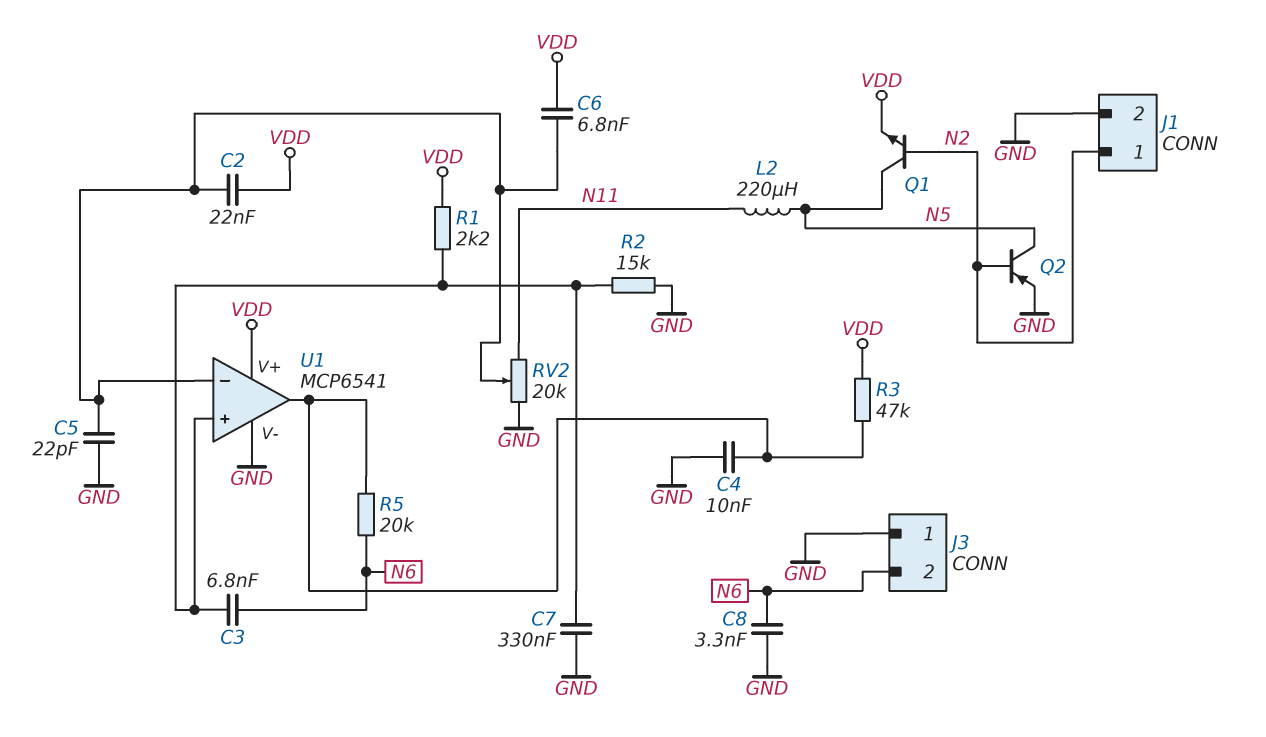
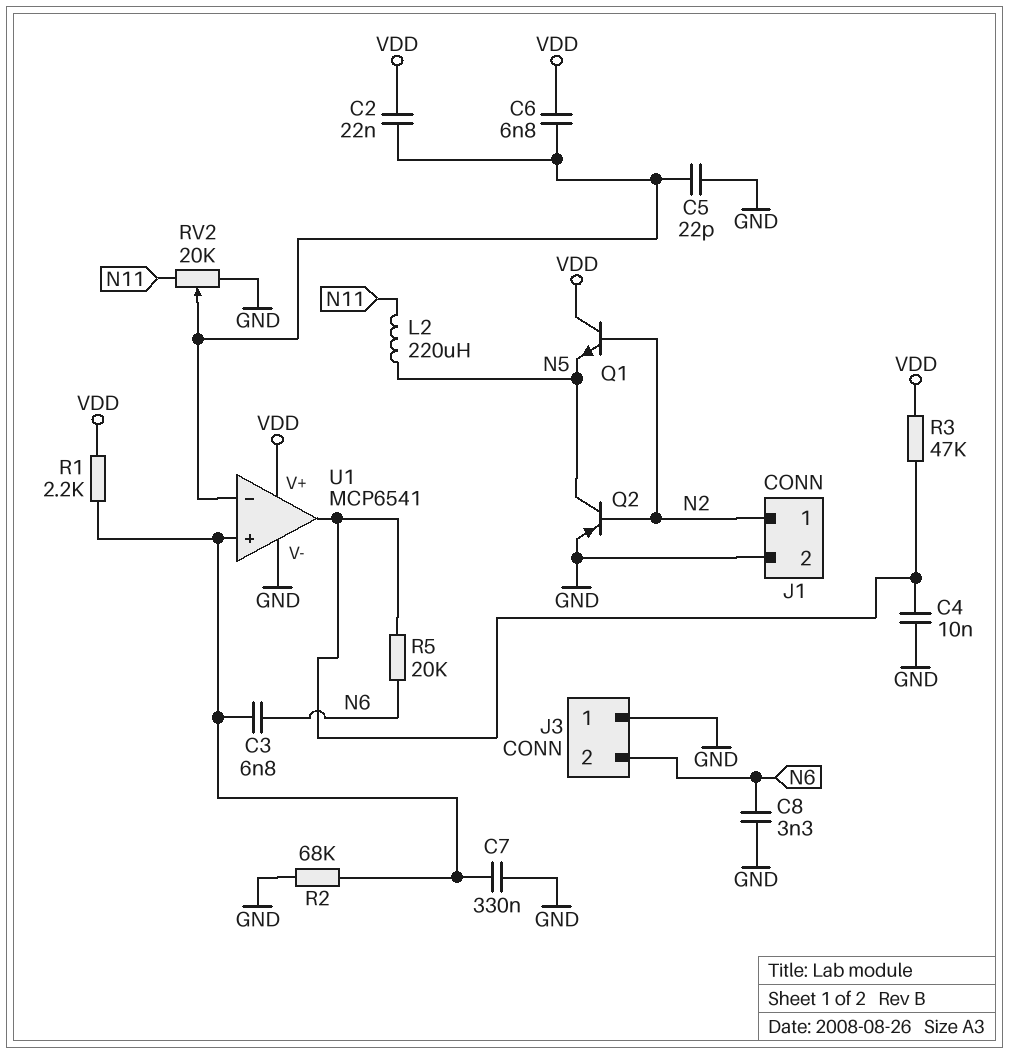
Q1: NPN (B N2, C N5, E VDD) -> NPN (B N2, C VDD, E N5)
R2: 15k (GND, U1/in+) -> 68k (GND, U1/in+)

